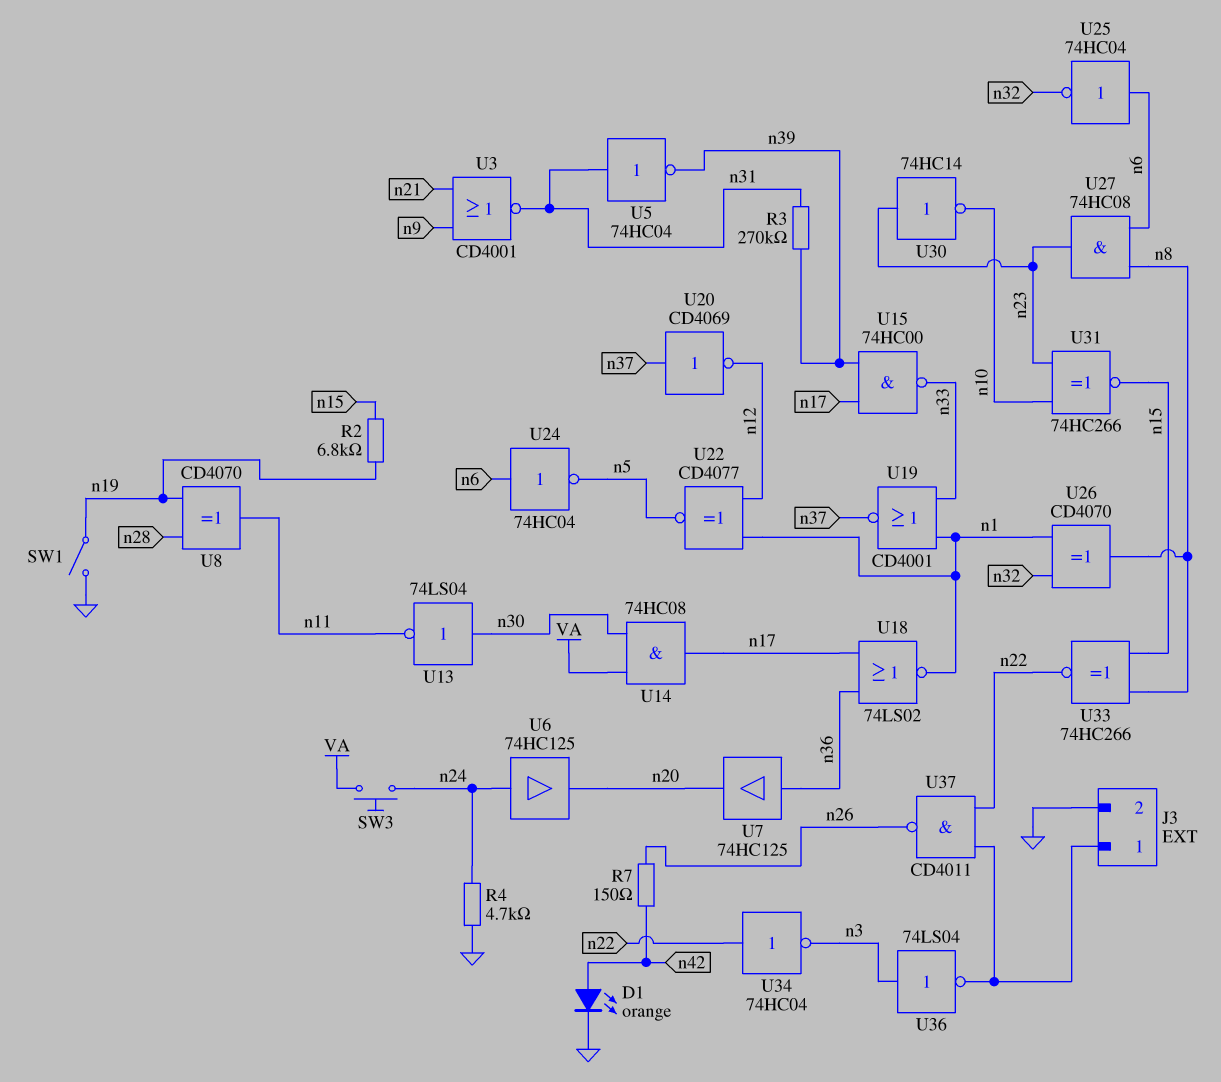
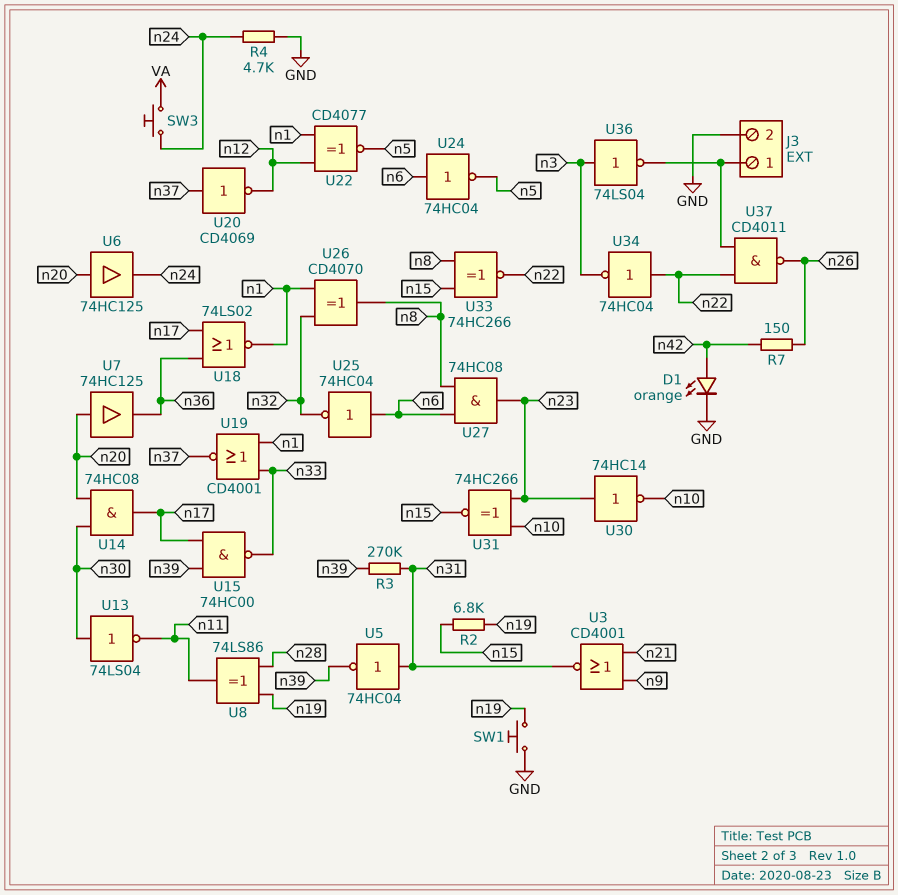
SW1: switch (GND, n19) -> button (GND, n19)
U6: buffer 74HC125 (in n24, out n20) -> buffer 74HC125 (in n20, out n24)
U7: buffer 74HC125 (in n36, out n20) -> buffer 74HC125 (in n20, out n36)
U8: XOR CD4070 (in n19, in n28, out n11) -> XOR 74LS86 (in n19, in n28, out n11)
U14: AND 74HC08 (in VA, in n30, out n17) -> AND 74HC08 (in n20, in n30, out n17)

